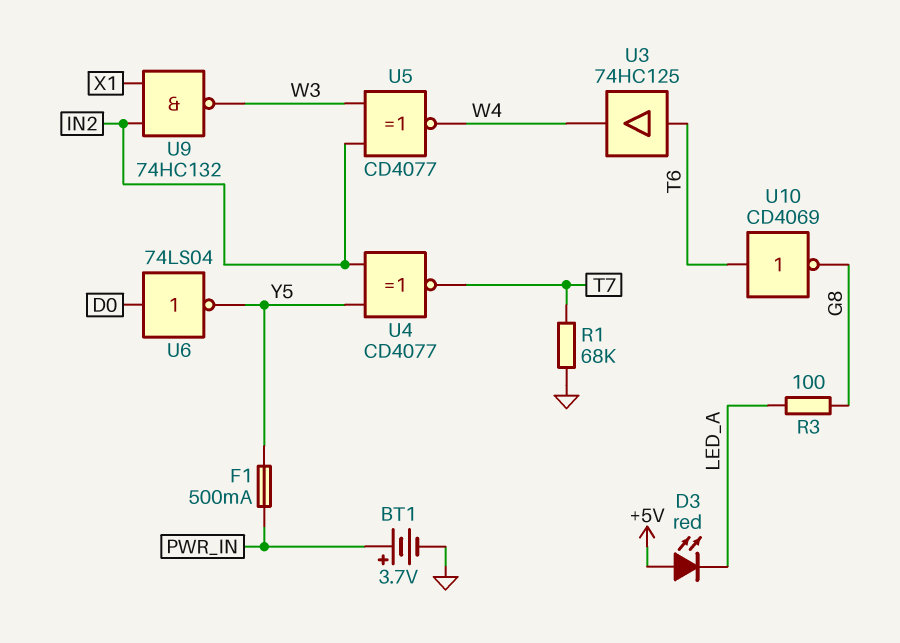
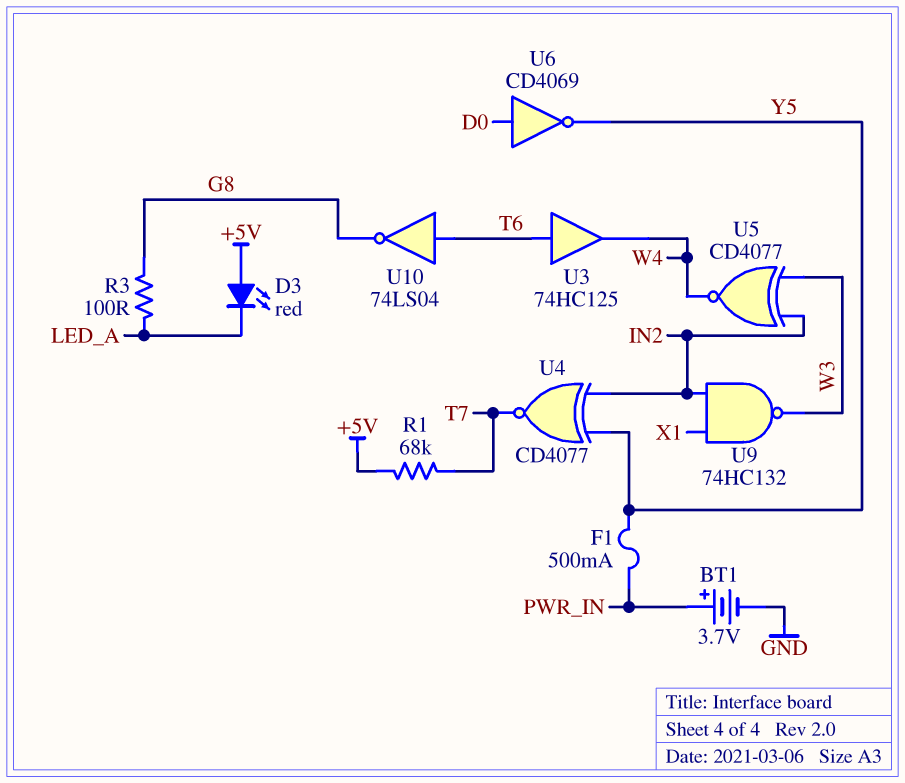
R1: 68k (GND, T7) -> 68k (+5V, T7)
U6: NOT 74LS04 (in D0, out Y5) -> NOT CD4069 (in D0, out Y5)
U10: NOT CD4069 (in T6, out G8) -> NOT 74LS04 (in T6, out G8)

